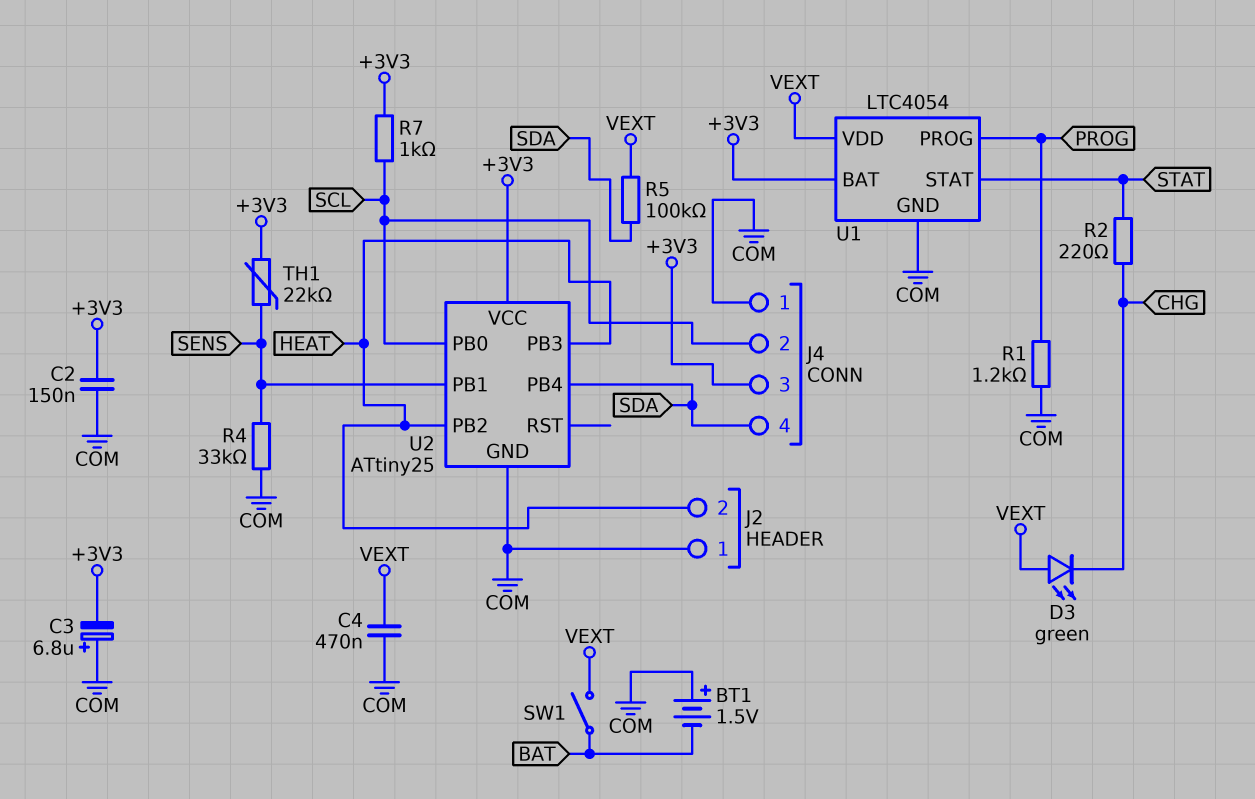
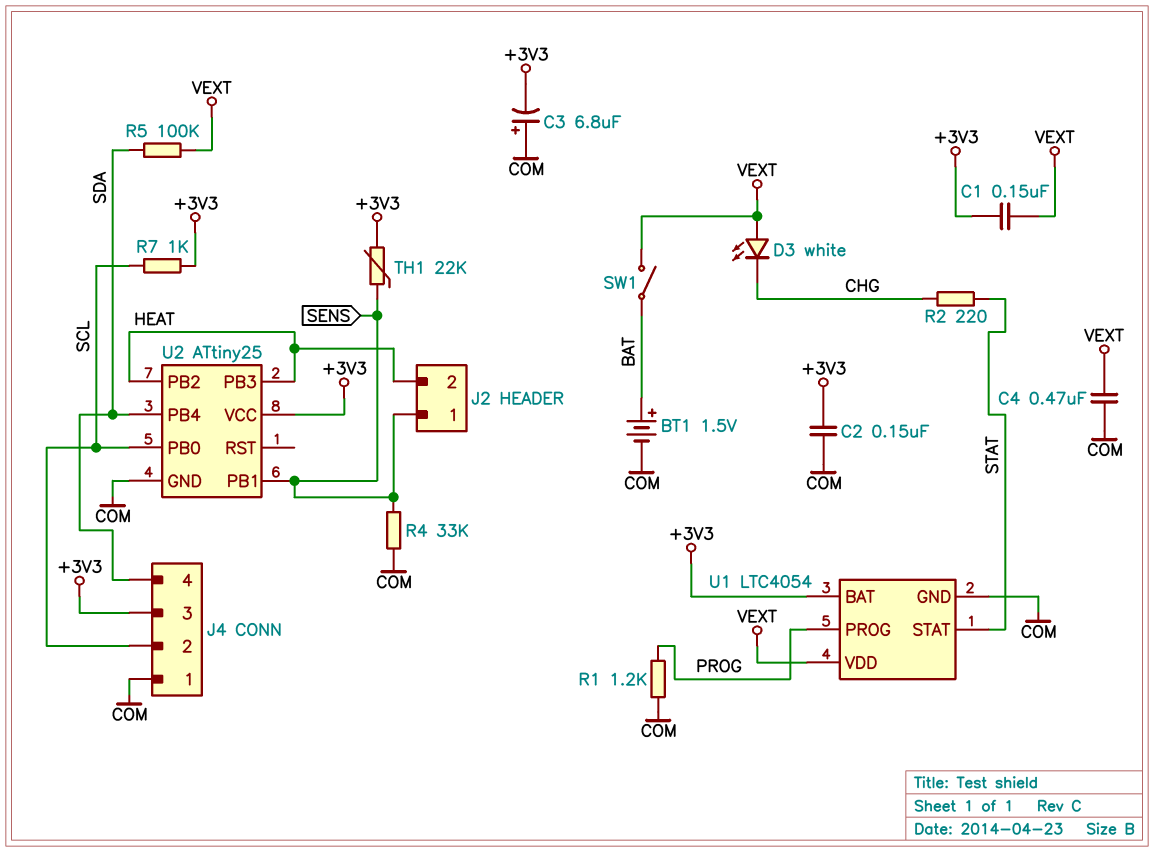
BT1: 1.5V (plus COM, minus BAT) -> 1.5V (plus BAT, minus COM)
C1: none -> 150nF (+3V3, VEXT)
D3: LED green (A VEXT, K CHG) -> LED white (A VEXT, K CHG)
J2 pin 1: COM -> SENS

